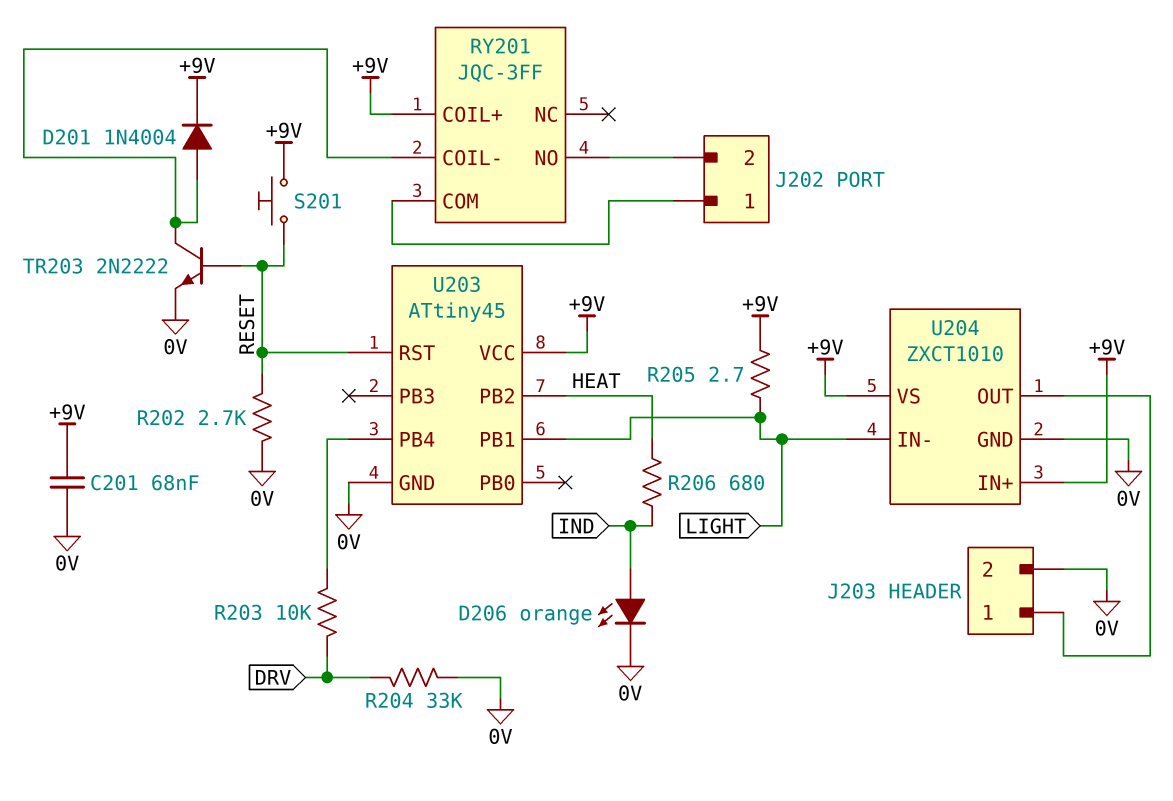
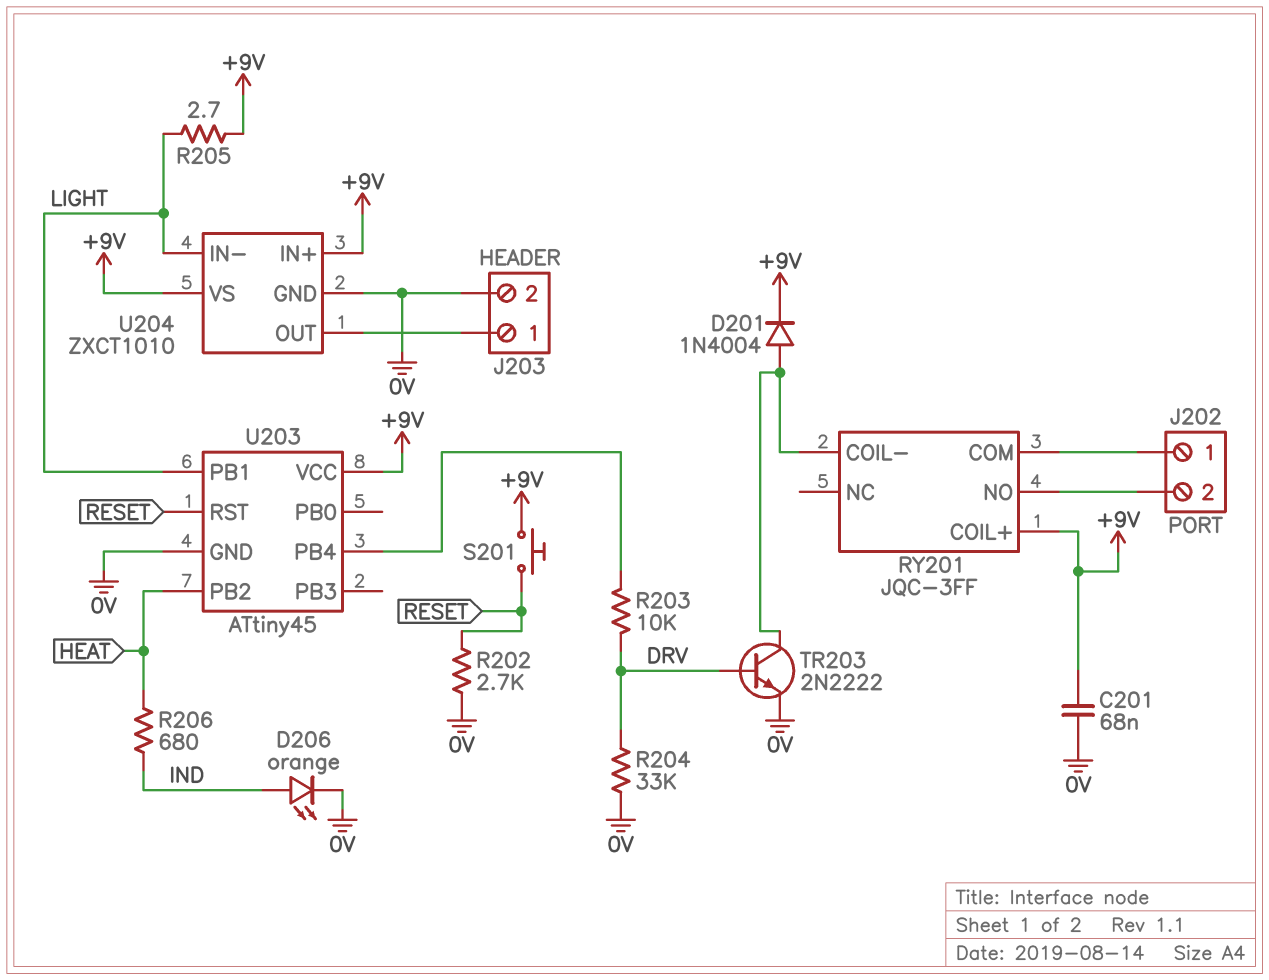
TR203: NPN 2N2222 (B RESET, C RY201/COIL-, E 0V) -> NPN 2N2222 (B DRV, C RY201/COIL-, E 0V)

